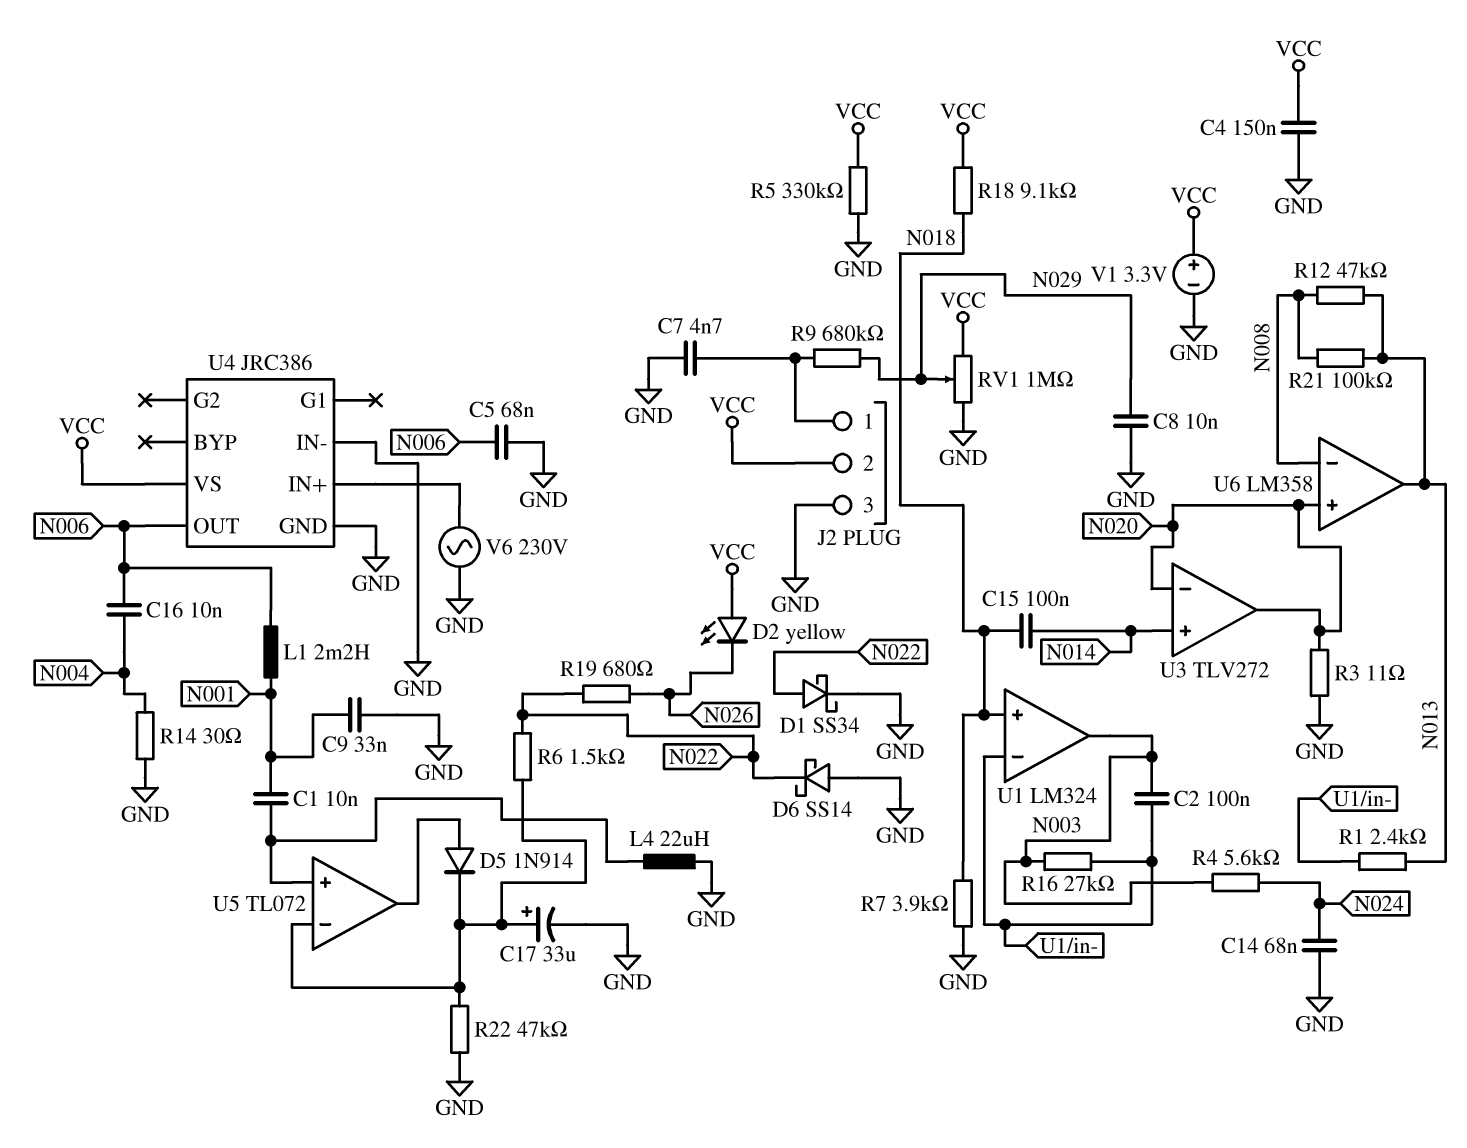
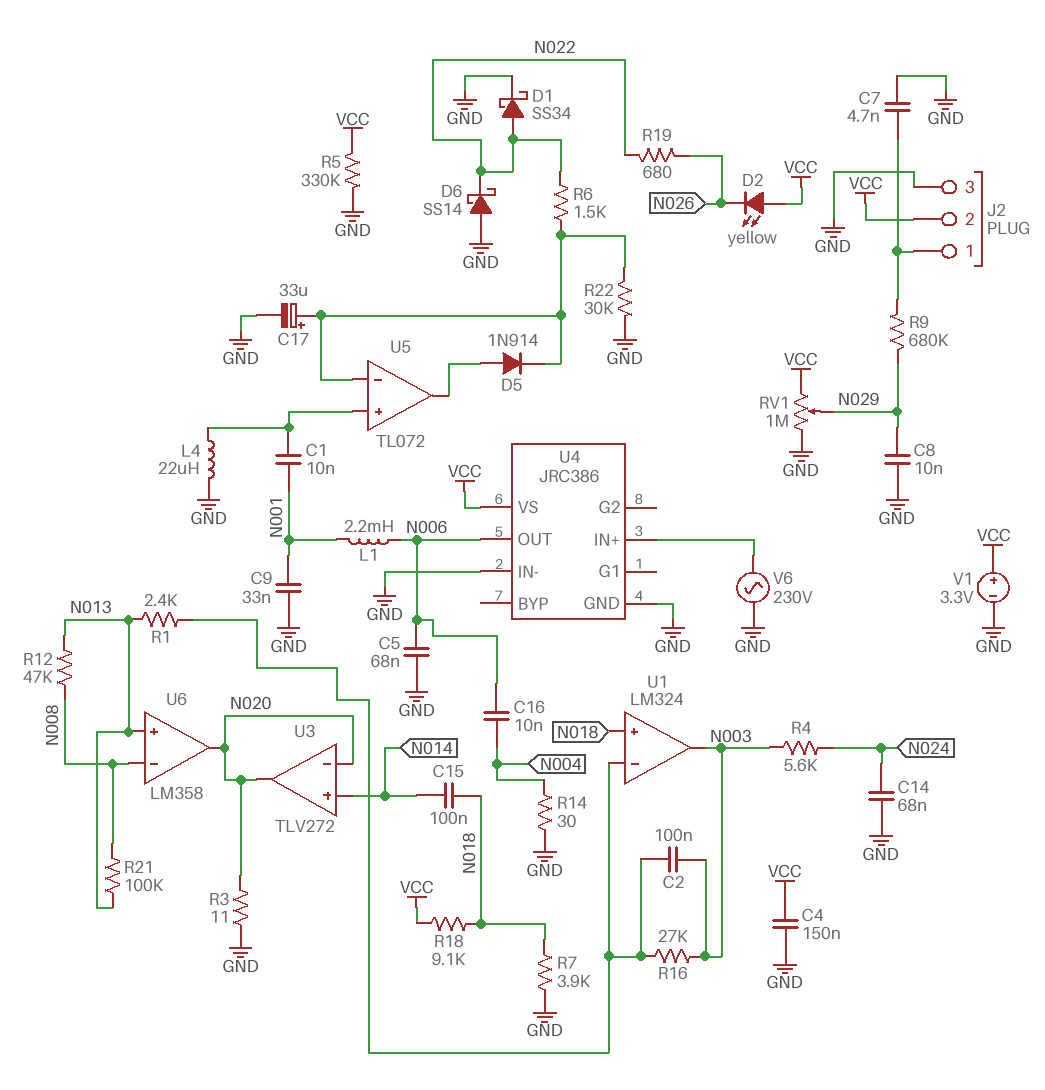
R22: 47k (GND, U5/in-) -> 30k (GND, U5/in-)
U6 pin in+: N020 -> N013
U6 pin out: N013 -> N020

